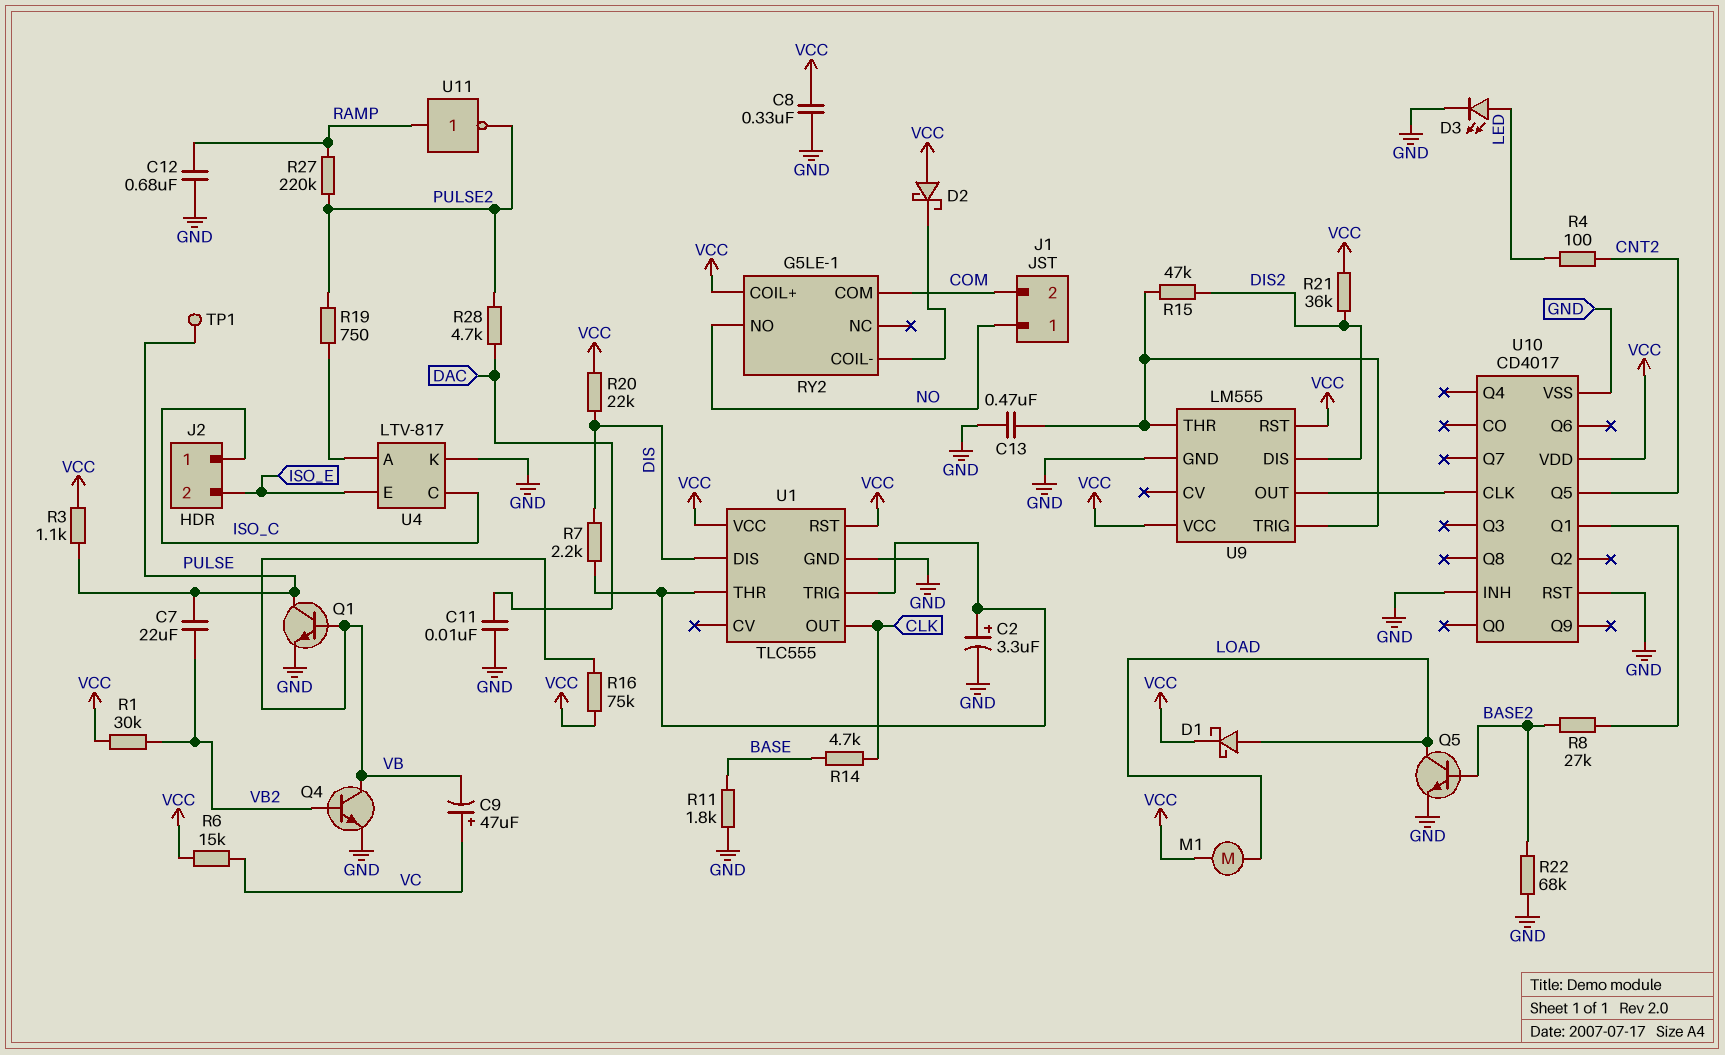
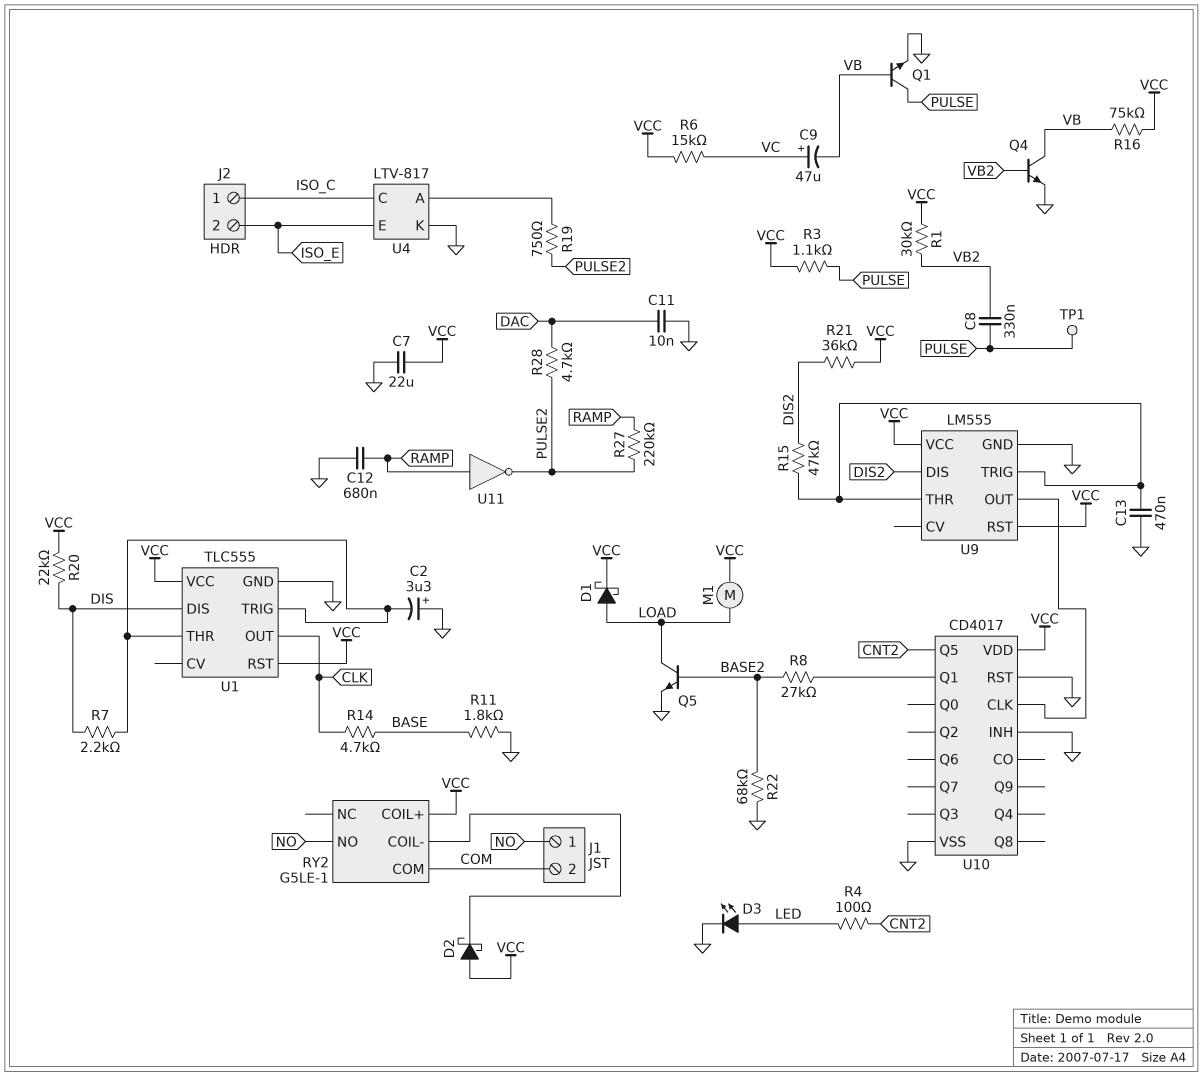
C2: 3.3uF (plus U1/THR, minus GND) -> 3.3uF (plus GND, minus U1/THR)
C7: 22uF (PULSE, VB2) -> 22uF (GND, VCC)
C8: 330nF (GND, VCC) -> 330nF (PULSE, VB2)

